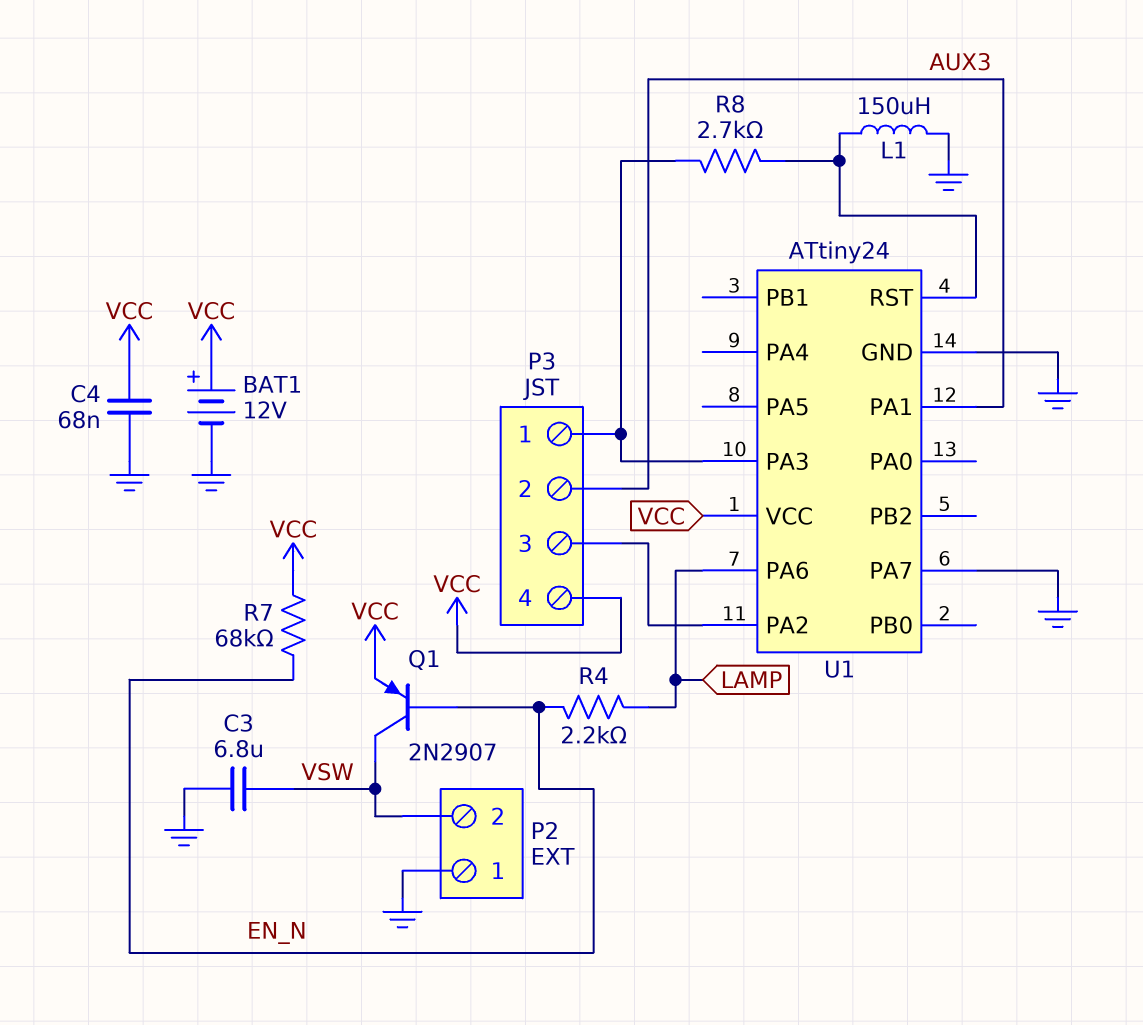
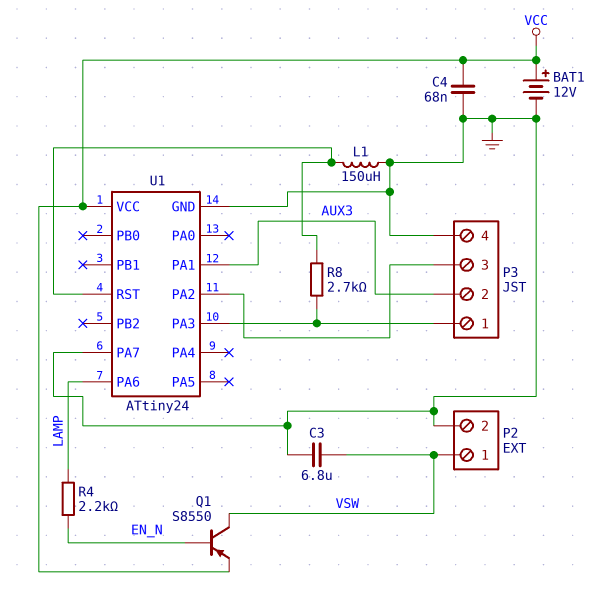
P2 pin 1: GND -> VSW
P2 pin 2: VSW -> GND
P3 pin 4: VCC -> GND
Q1: PNP 2N2907 (B EN_N, C VSW, E VCC) -> PNP S8550 (B EN_N, C VSW, E VCC)
R7: 68k (EN_N, VCC) -> none

